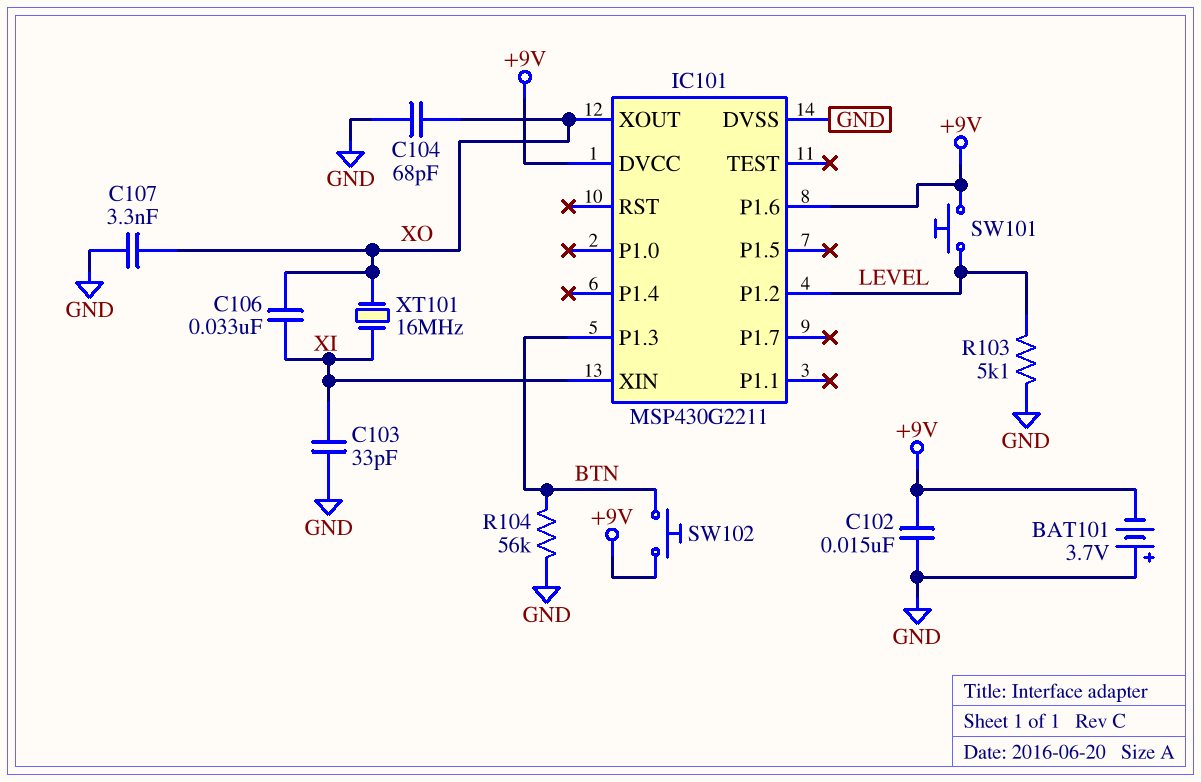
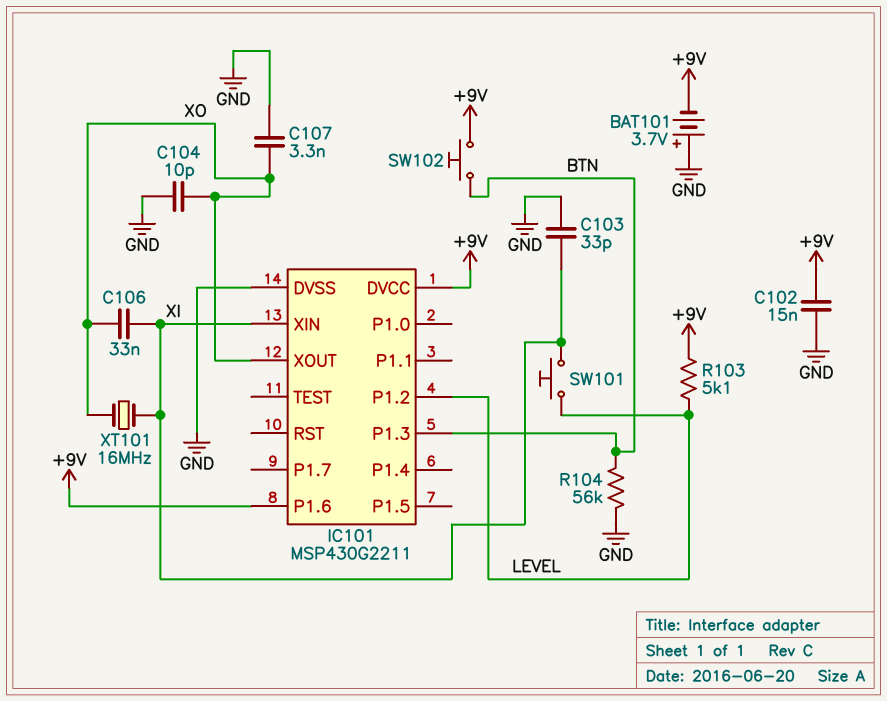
C104: 68pF (GND, XO) -> 10pF (GND, XO)
R103: 5.1k (GND, LEVEL) -> 5.1k (+9V, LEVEL)
SW101: button (+9V, LEVEL) -> button (LEVEL, XI)

